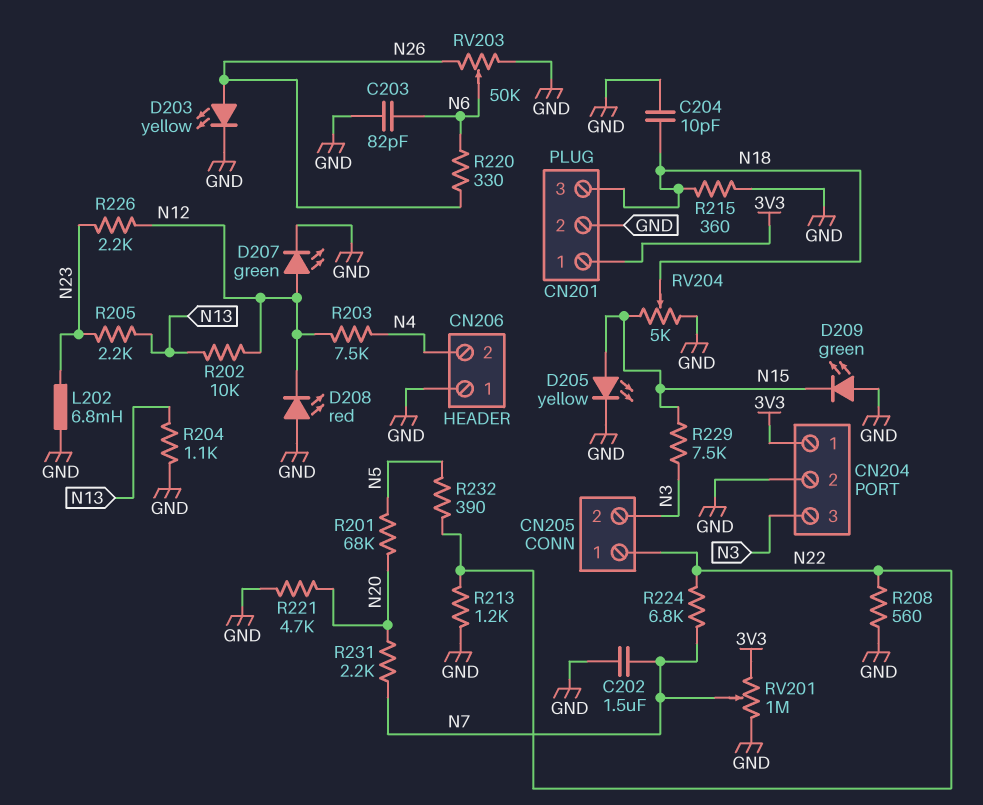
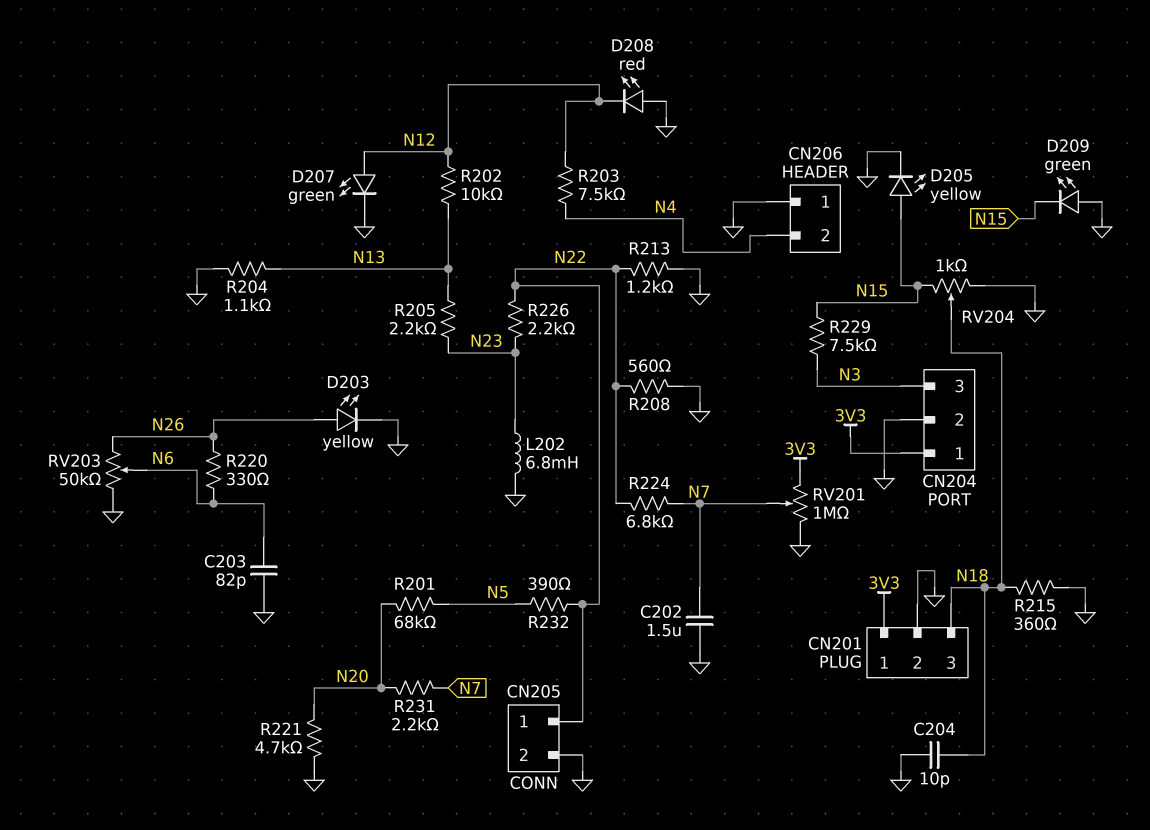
CN205 pin 2: N3 -> GND
R226: 2.2k (N12, N23) -> 2.2k (N22, N23)
RV204: 5k (GND, N15, wiper N18) -> 1k (GND, N15, wiper N18)

